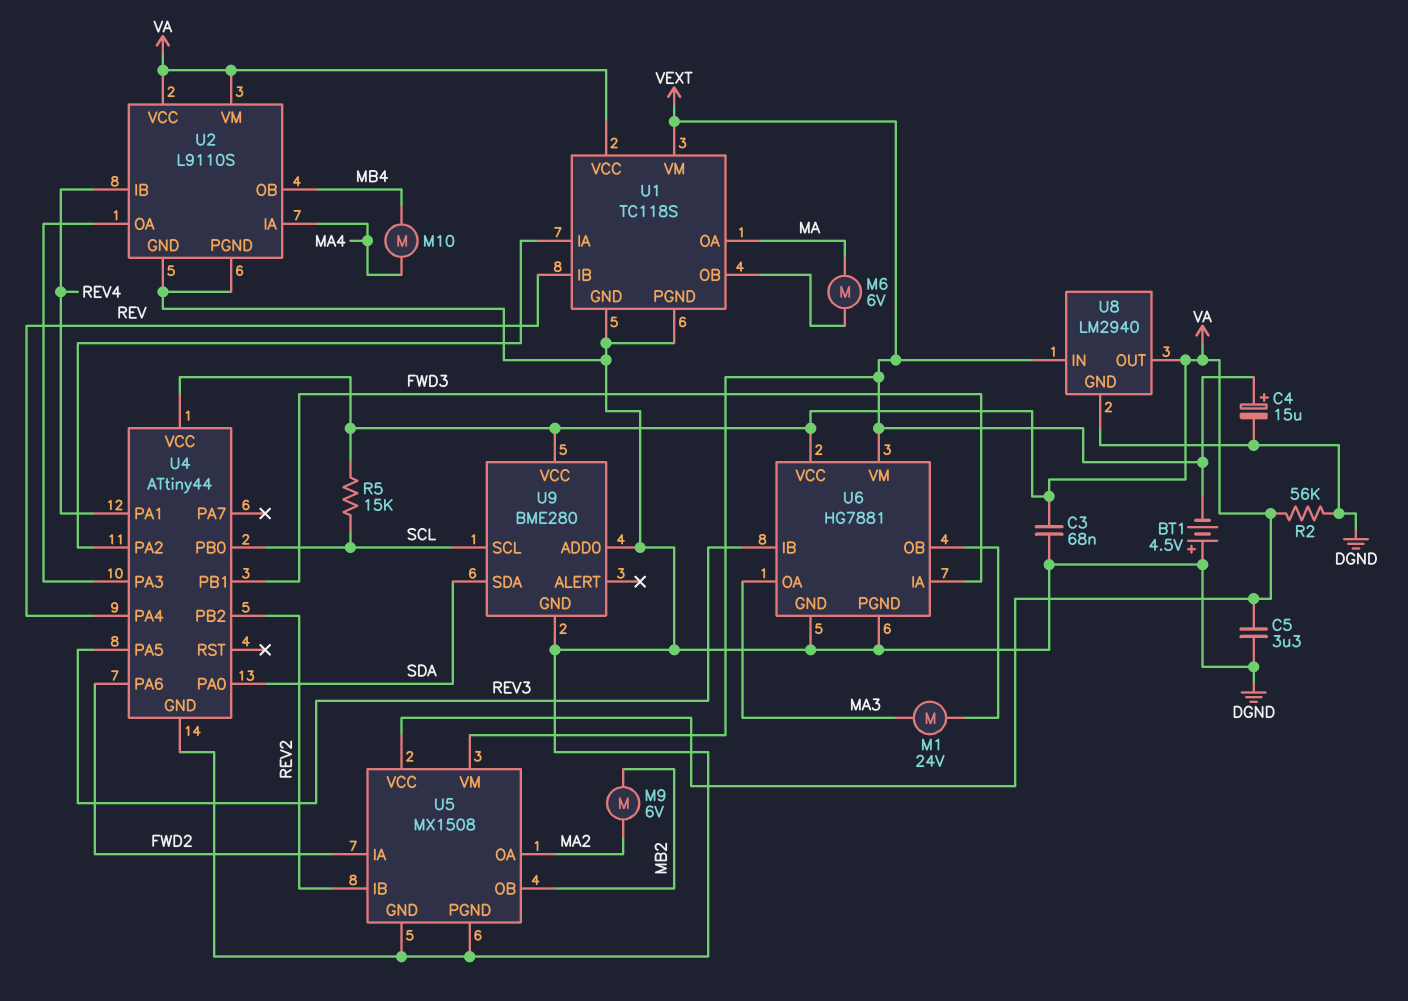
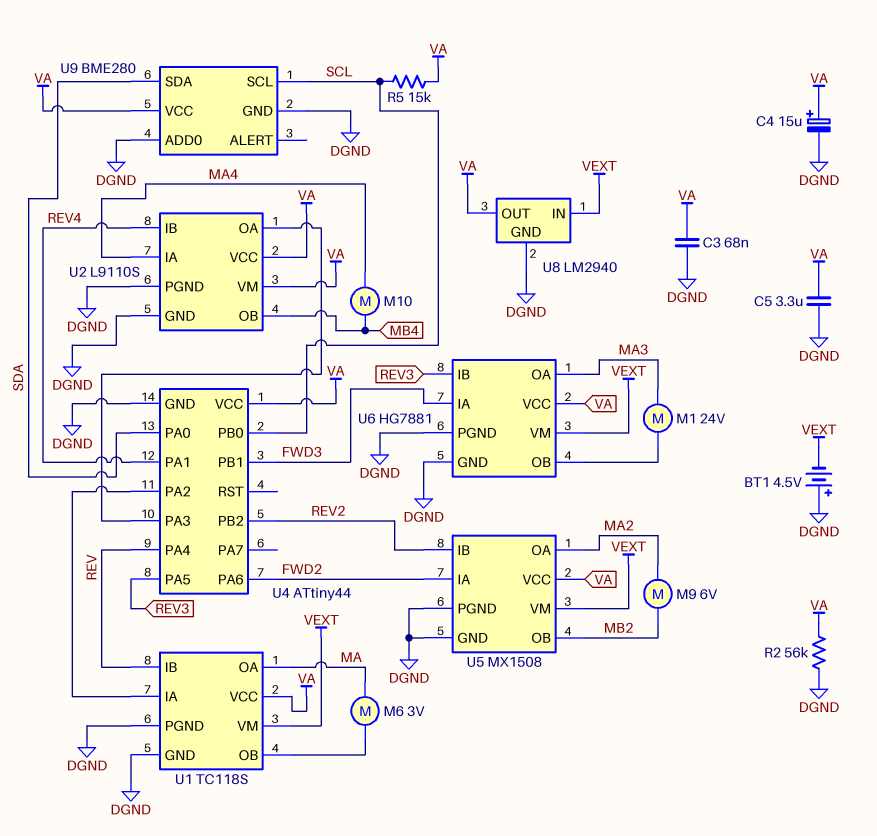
C4: 15uF (plus VEXT, minus DGND) -> 15uF (plus VA, minus DGND)
M6: motor 6V (MA, U1/OB) -> motor 3V (MA, U1/OB)

